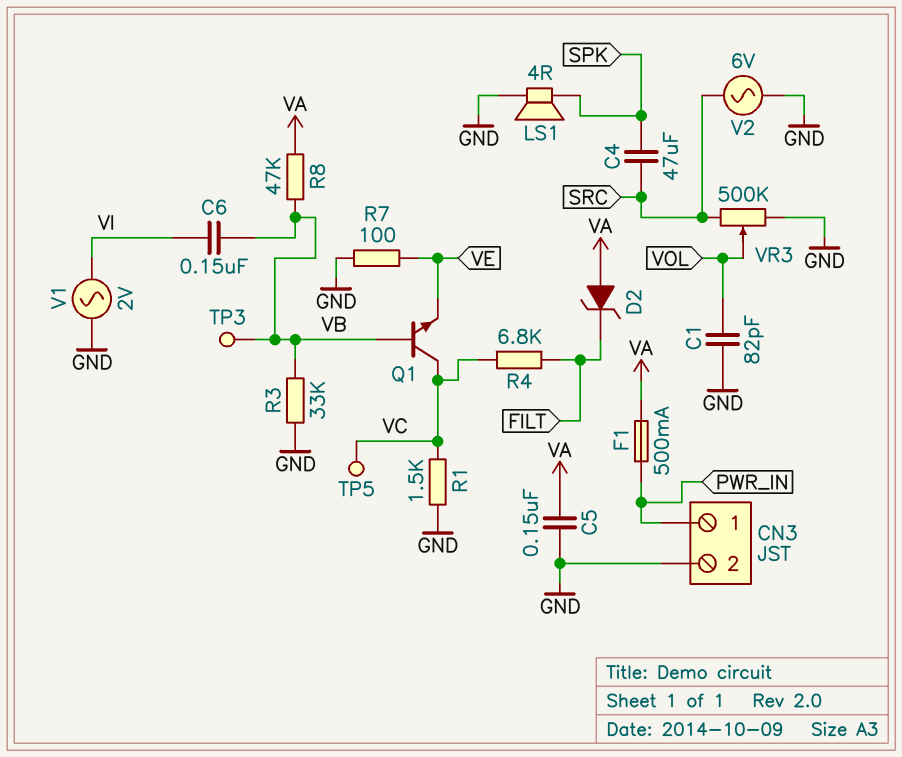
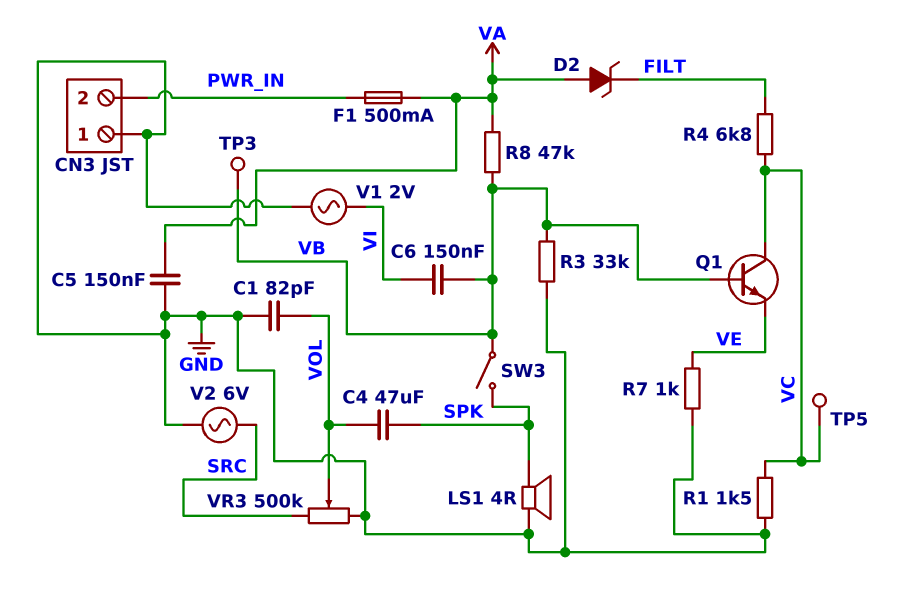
C4: 47uF (SPK, SRC) -> 47uF (SPK, VOL)
CN3 pin 1: PWR_IN -> GND
CN3 pin 2: GND -> PWR_IN
R7: 100 (GND, VE) -> 1k (GND, VE)
SW3: none -> switch (SPK, VB)

